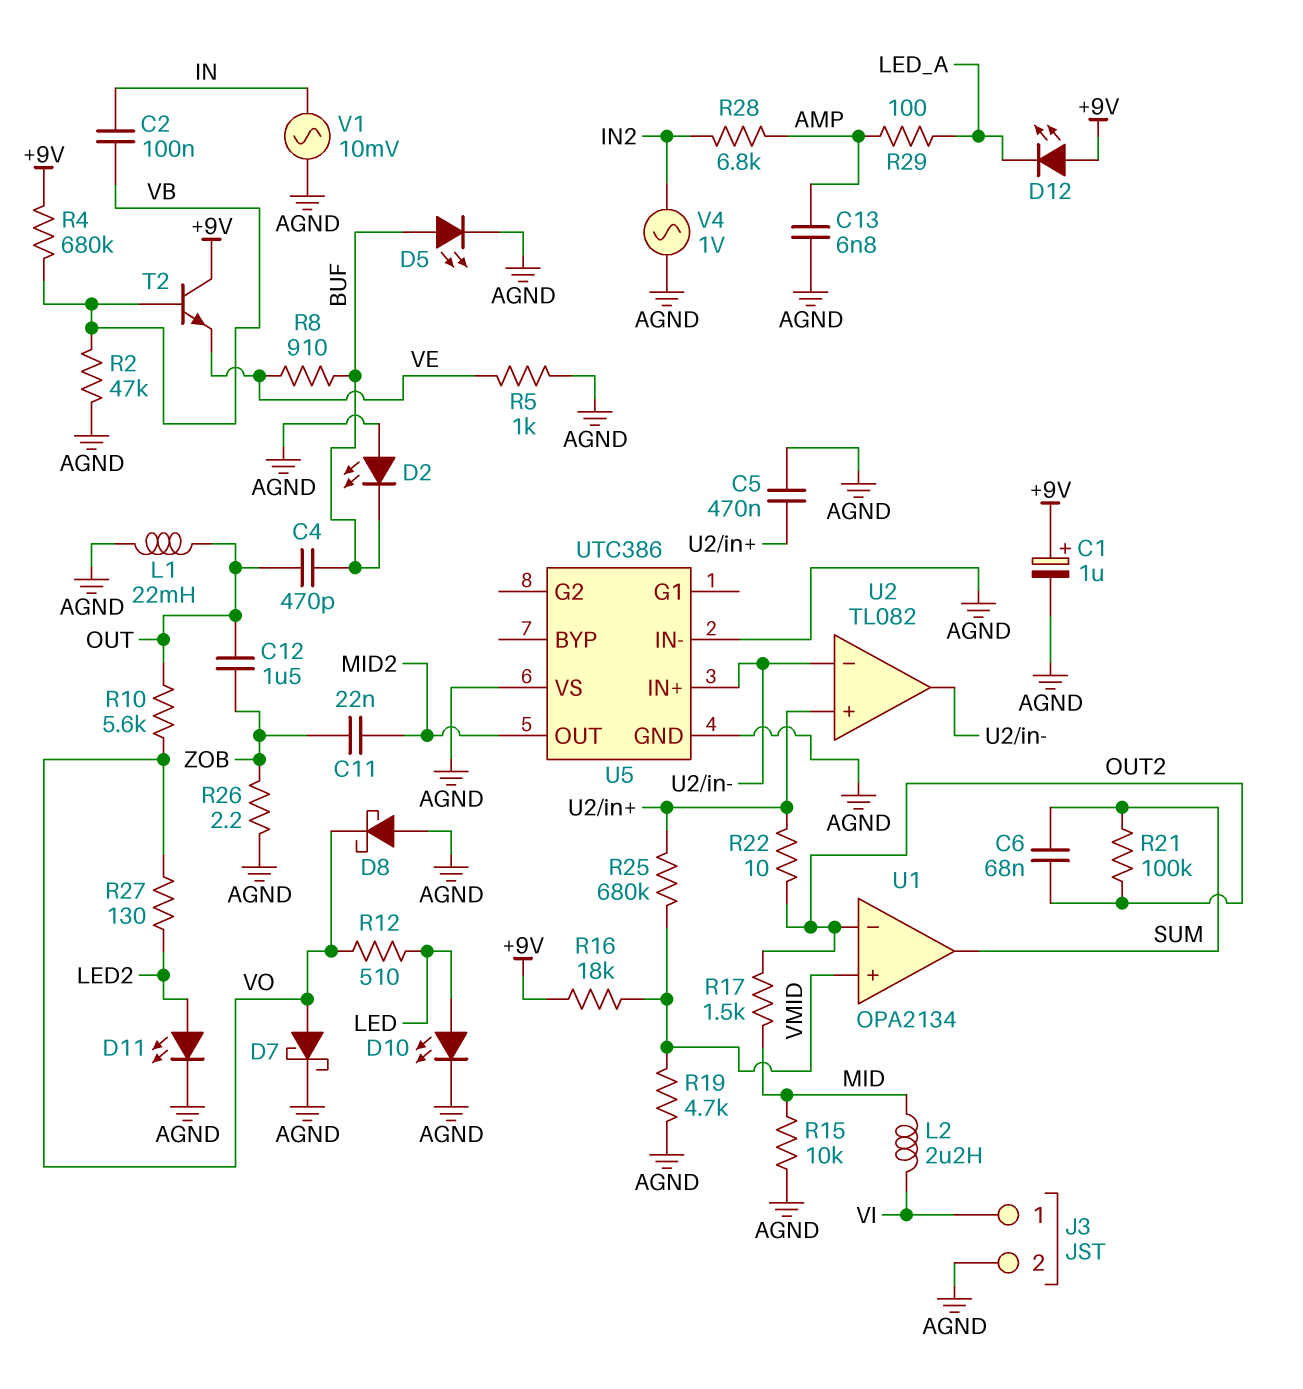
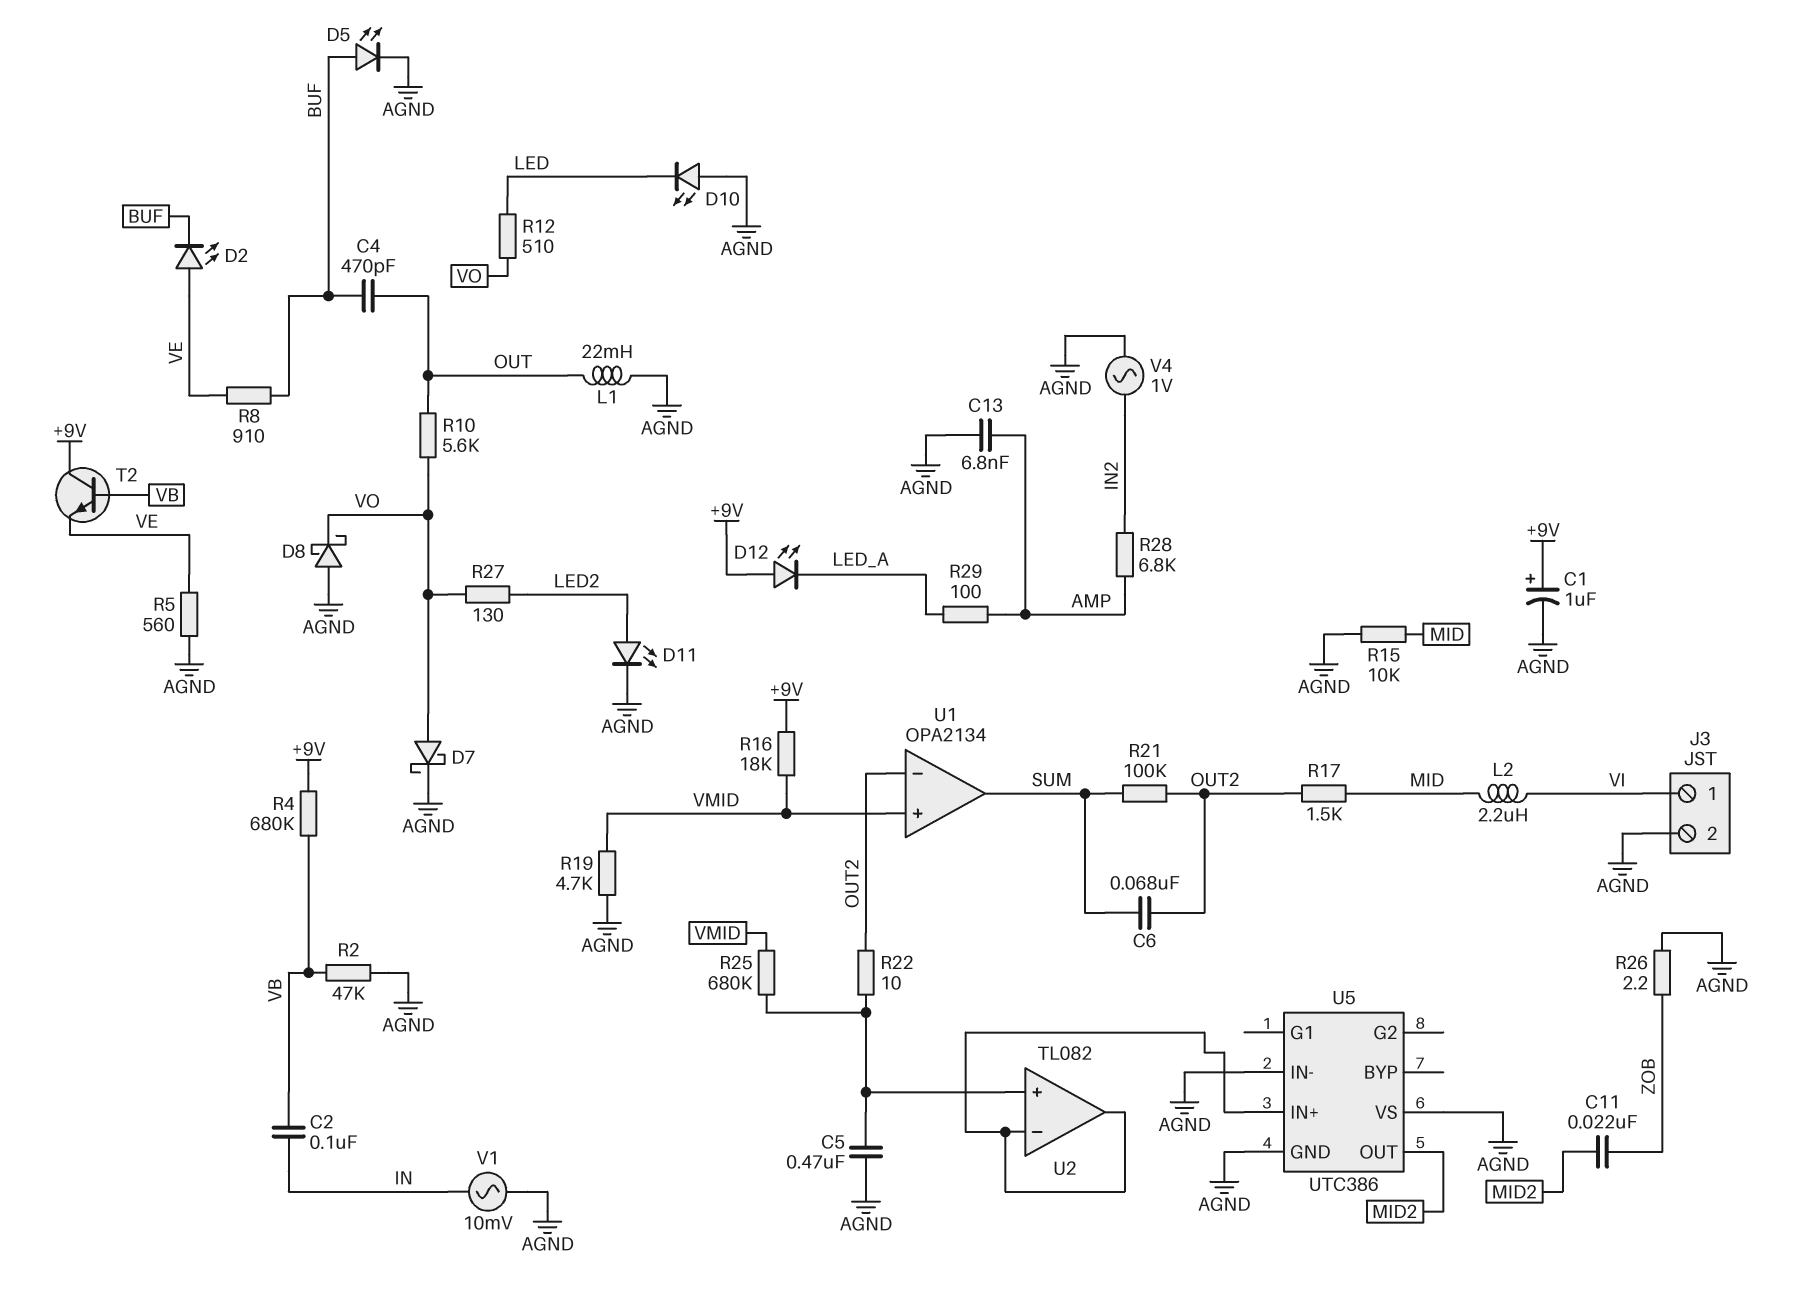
C12: 1.5uF (OUT, ZOB) -> none
D2: LED (A AGND, K BUF) -> LED (A VE, K BUF)
D10: LED (A LED, K AGND) -> LED (A AGND, K LED)
R5: 1k (AGND, VE) -> 560 (AGND, VE)

